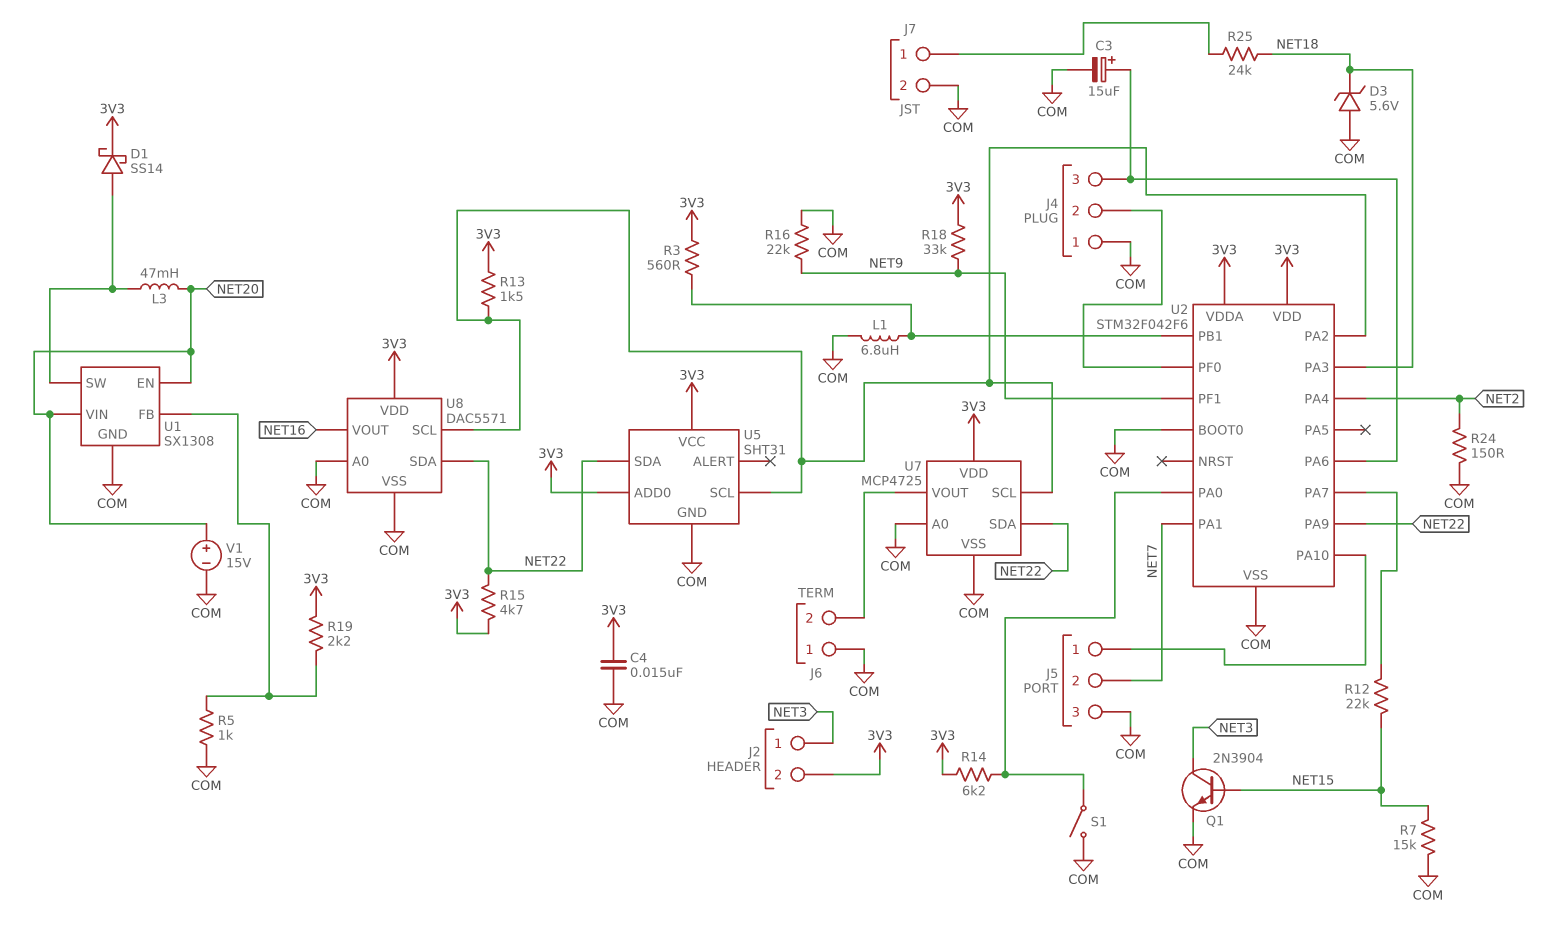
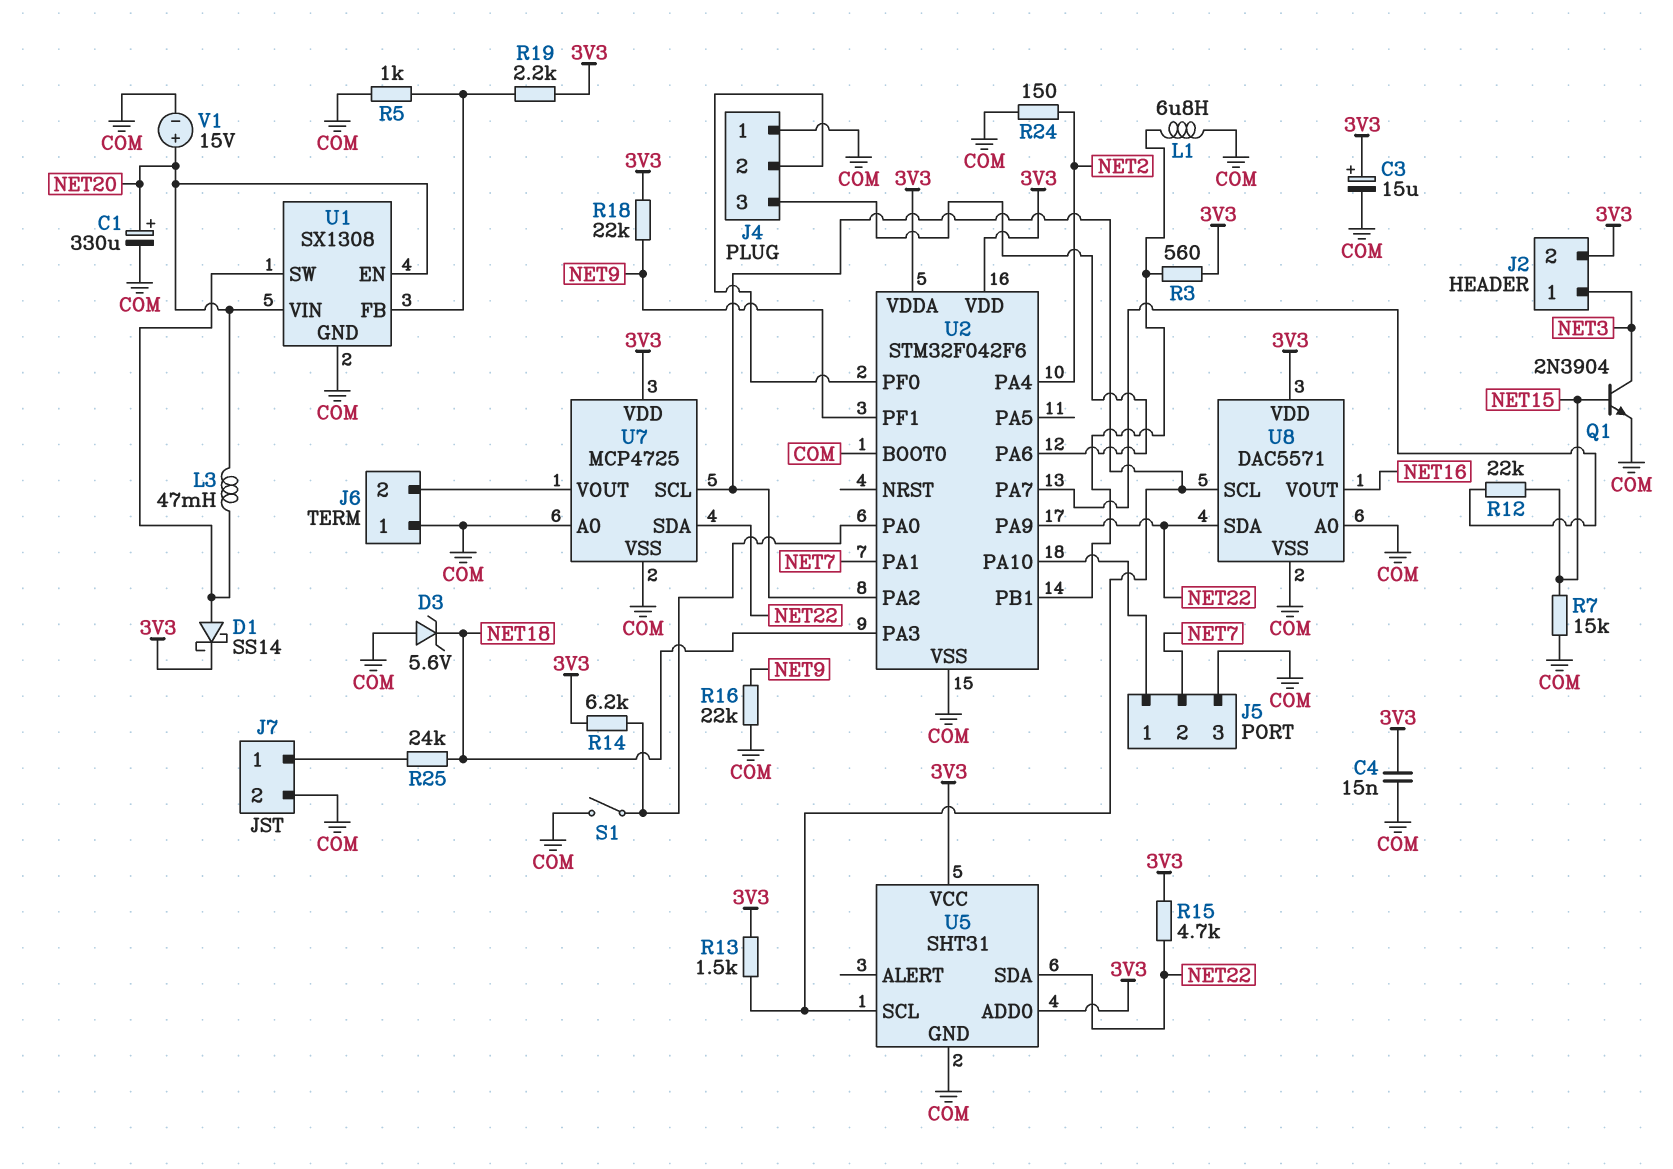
C1: none -> 330uF (plus NET20, minus COM)
C3: 15uF (plus J4/3, minus COM) -> 15uF (plus 3V3, minus COM)
R18: 33k (3V3, NET9) -> 22k (3V3, NET9)

